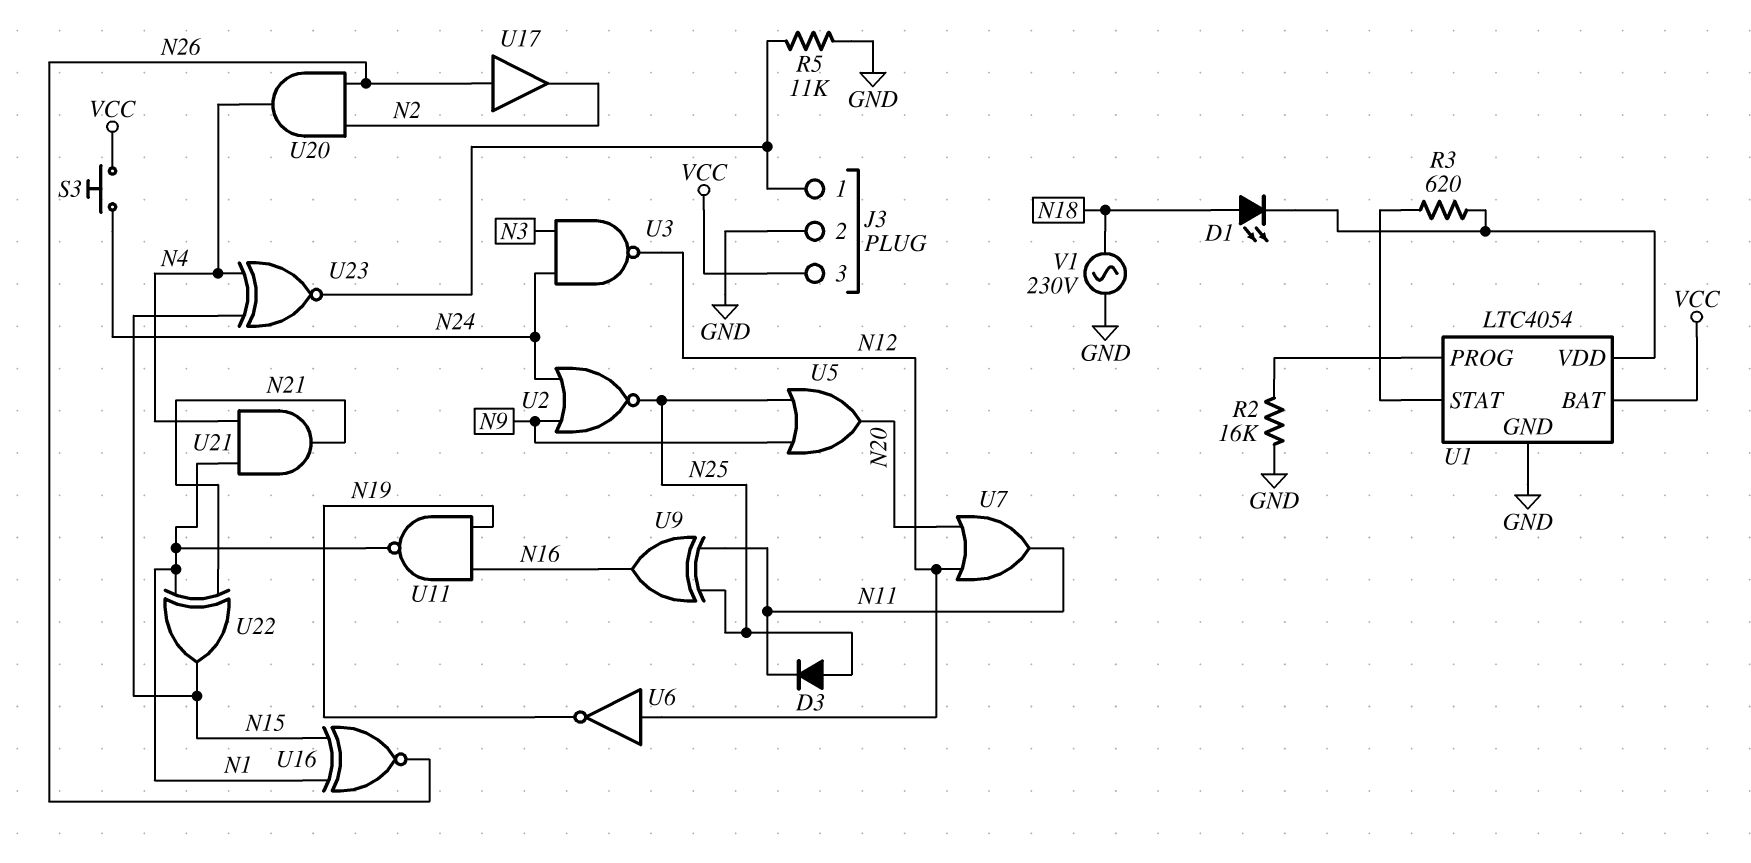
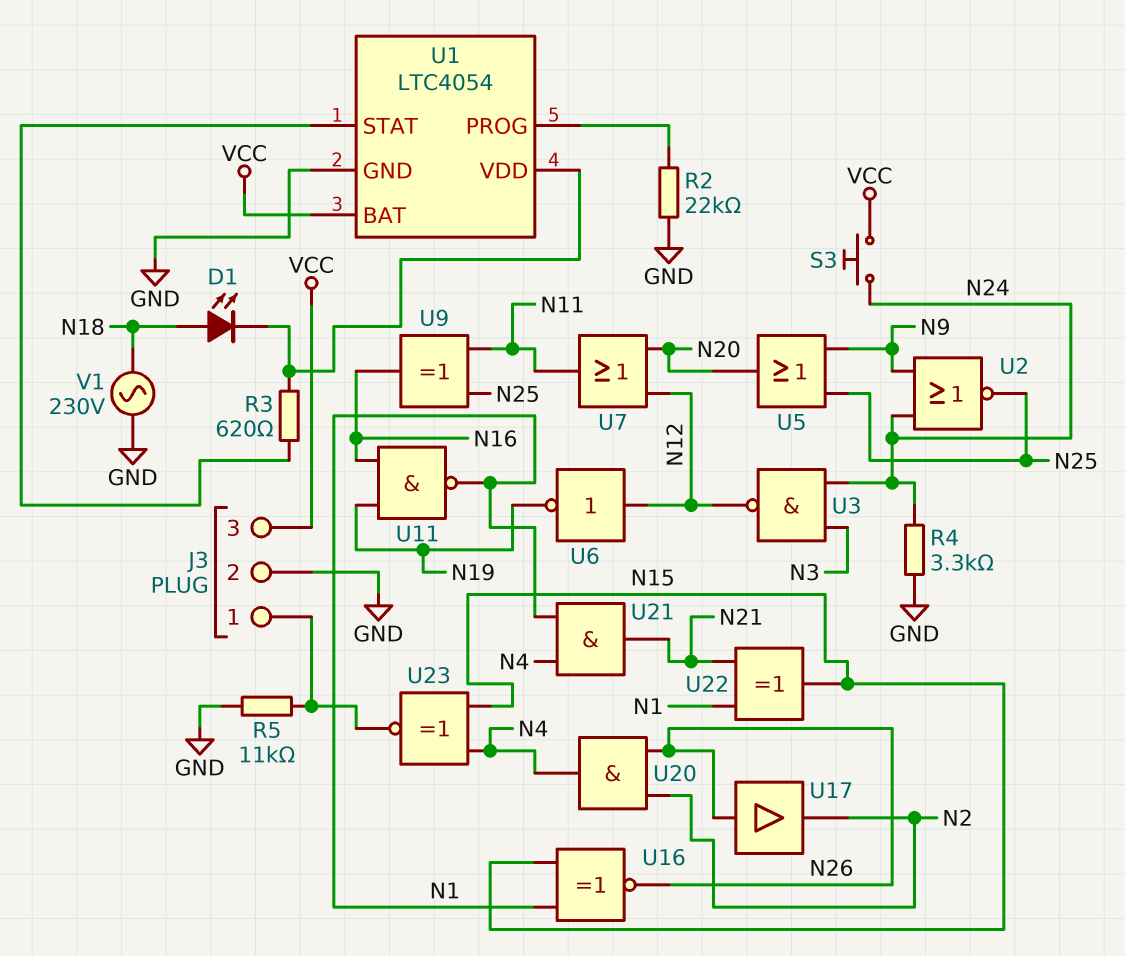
D3: diode (A N25, K N11) -> none
R2: 16k (GND, U1/PROG) -> 22k (GND, U1/PROG)
R4: none -> 3.3k (GND, N24)

